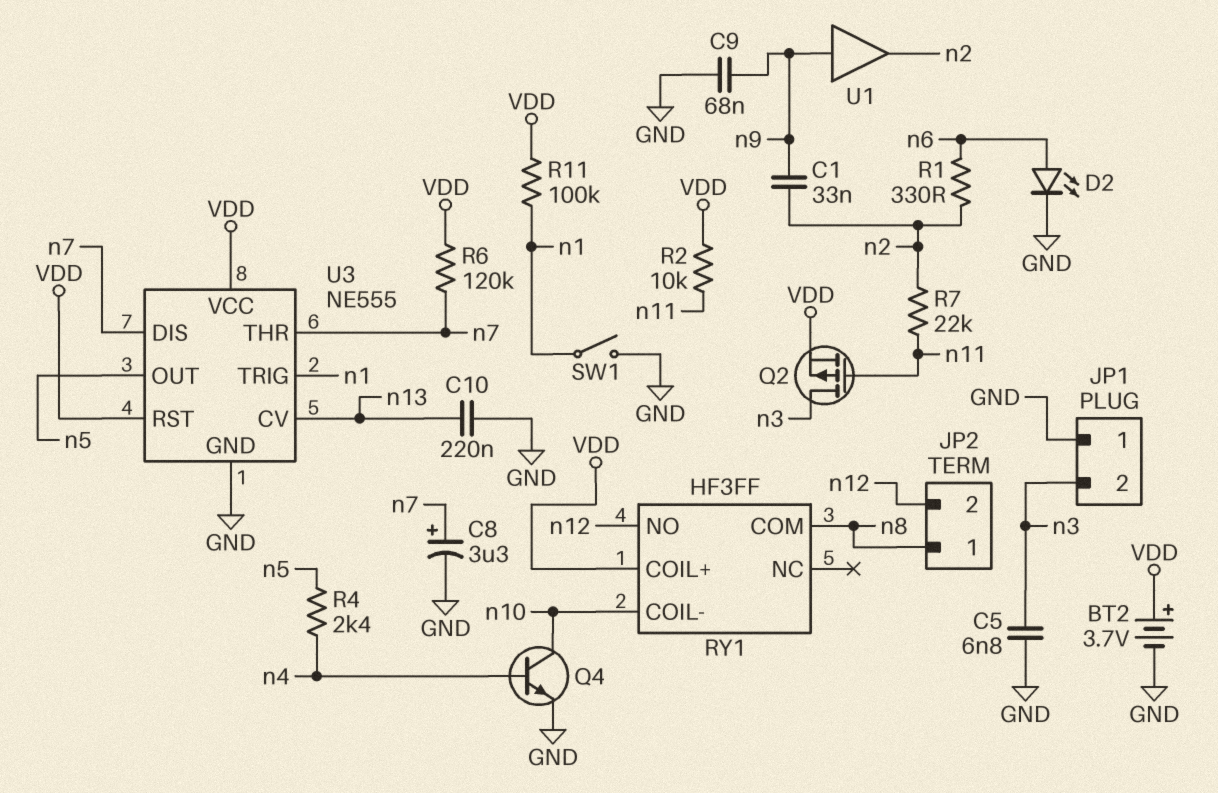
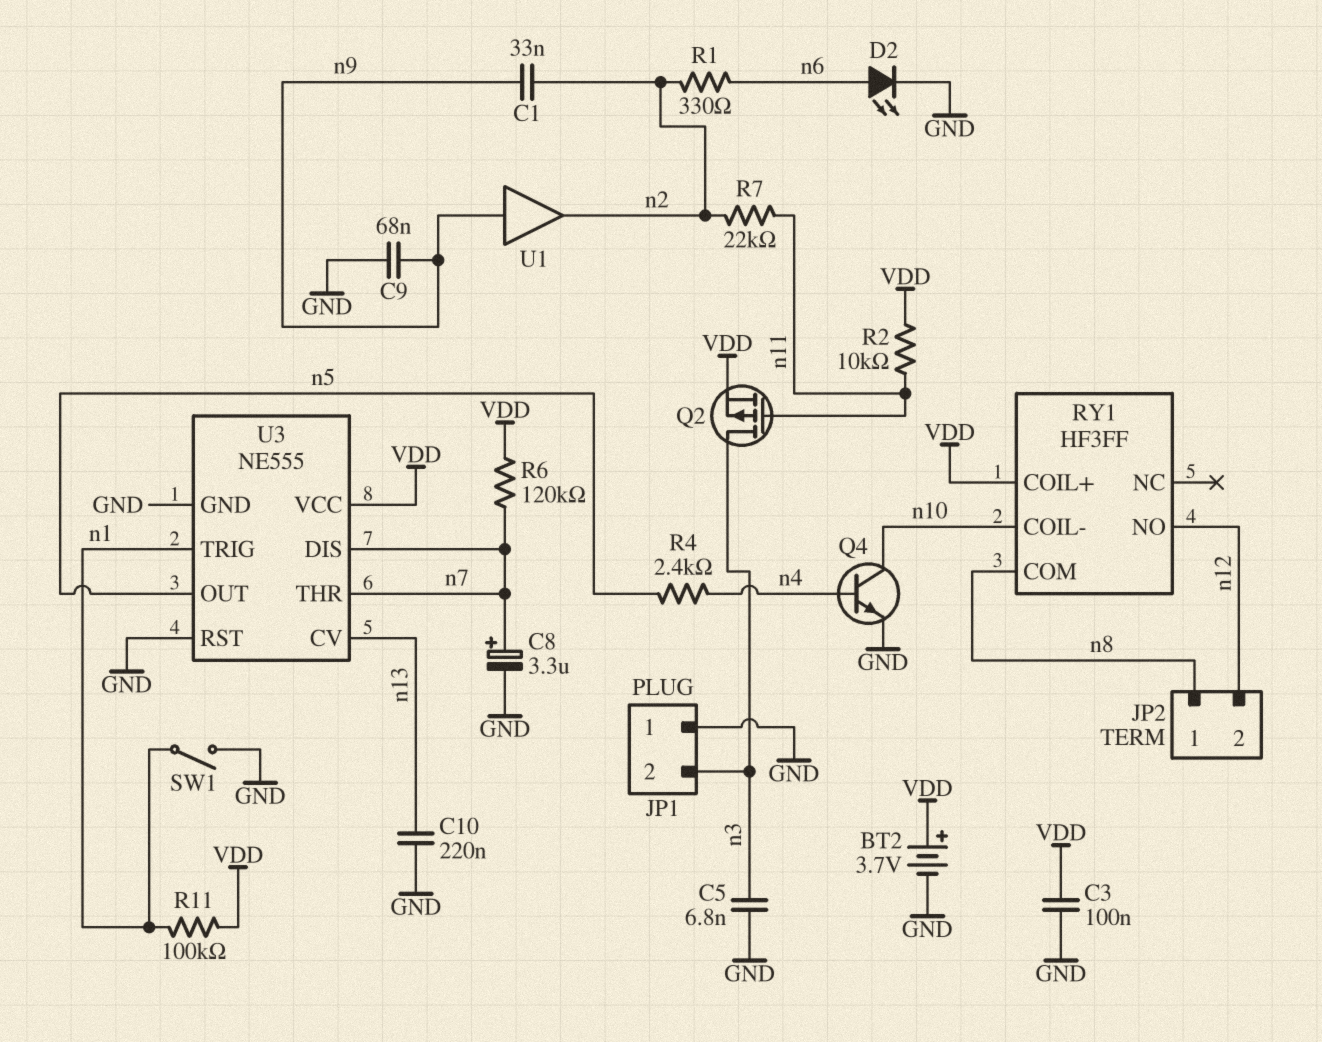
C3: none -> 100nF (GND, VDD)
U3 pin RST: VDD -> GND

